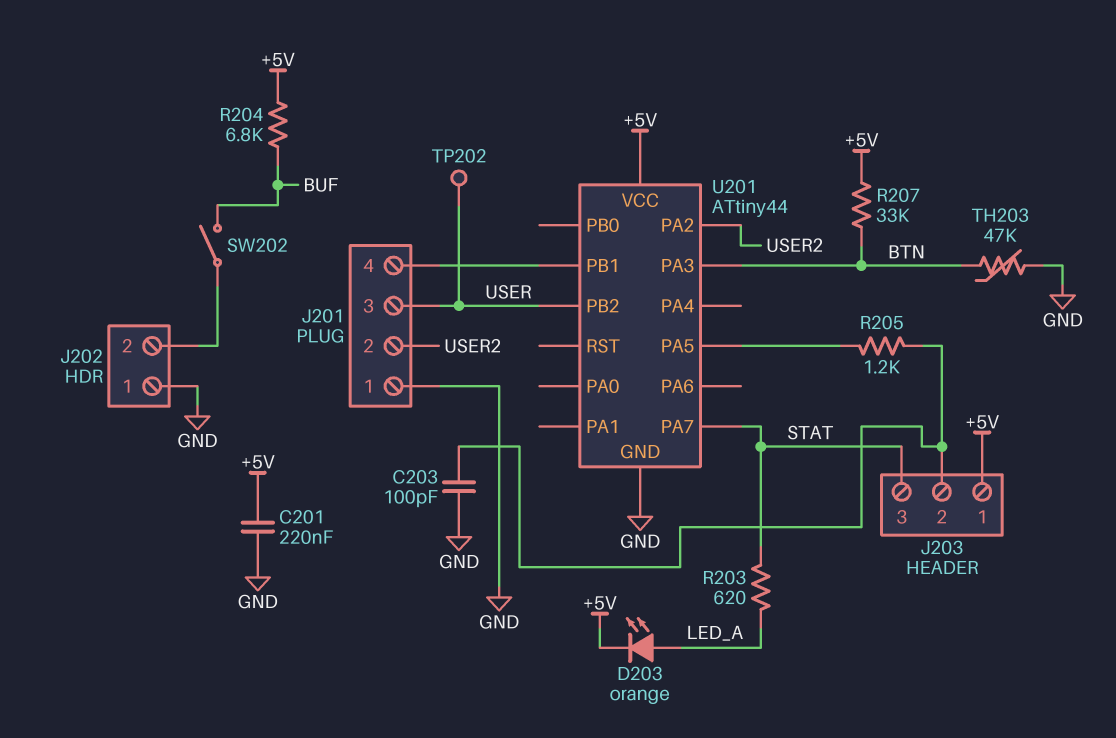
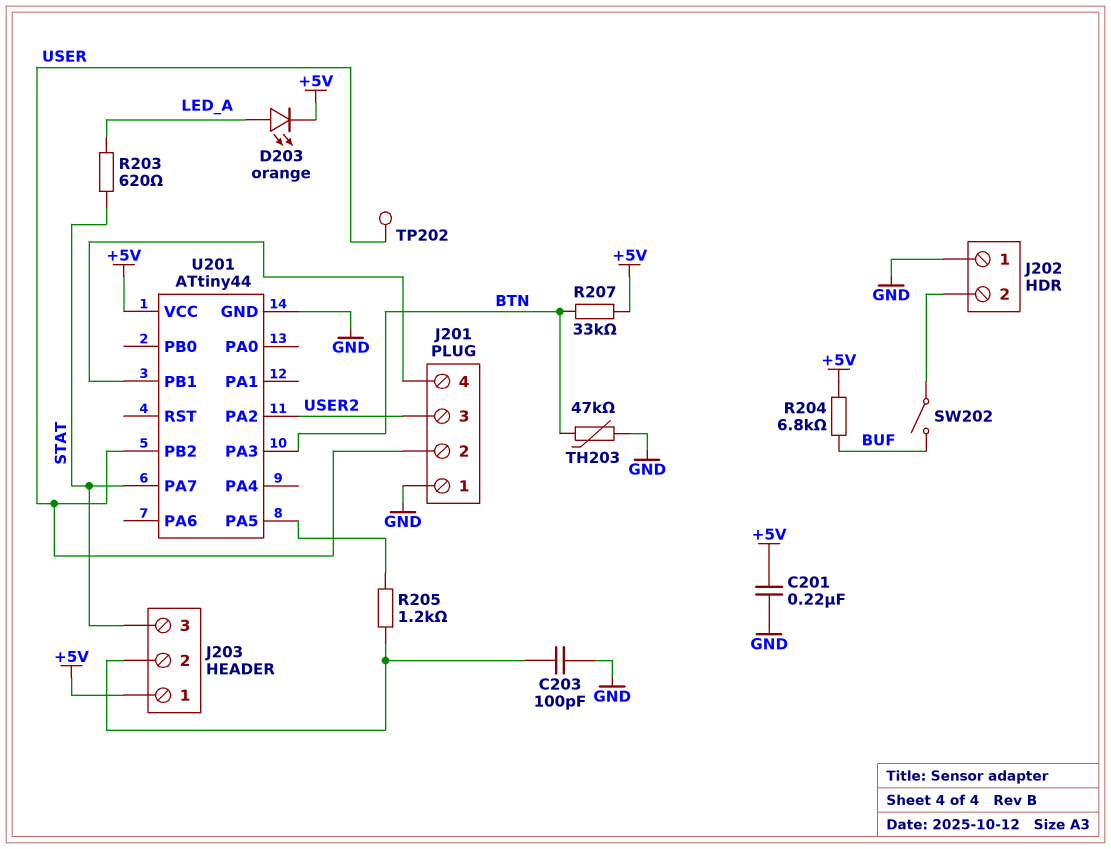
J201 pin 2: USER2 -> USER
J201 pin 3: USER -> USER2

